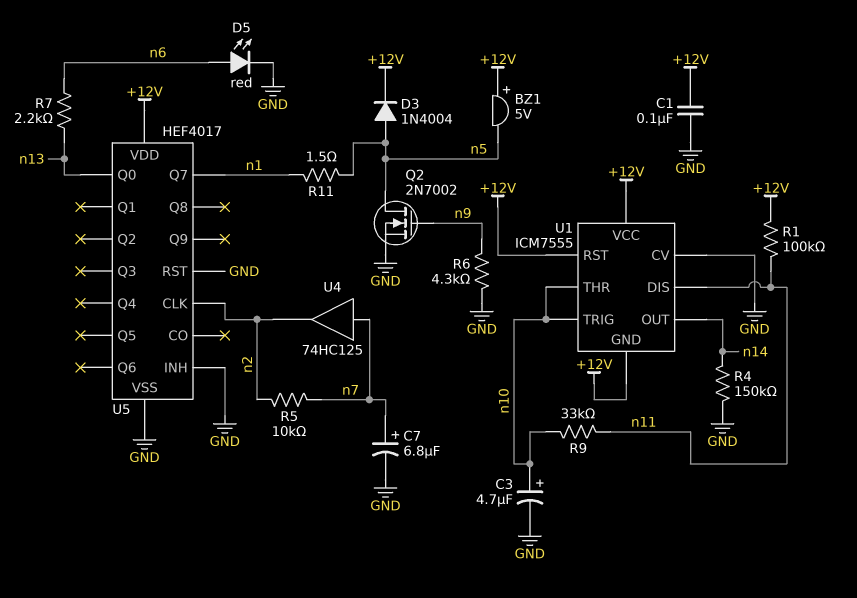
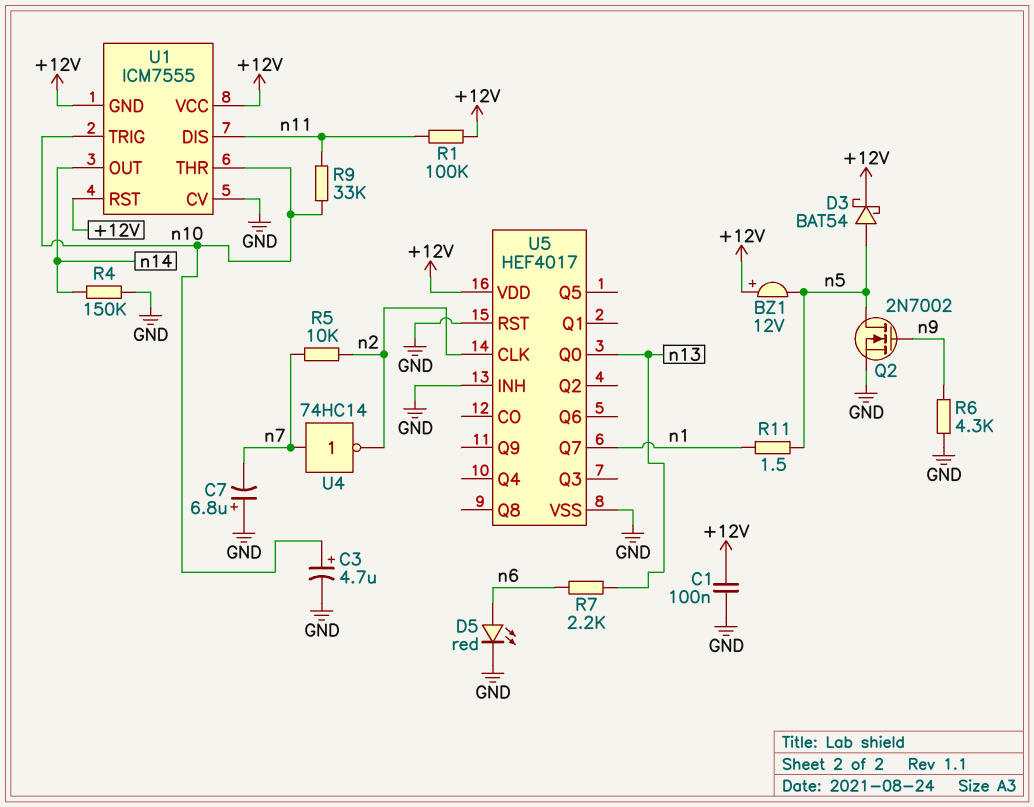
BZ1: buzzer 5V (plus +12V, minus n5) -> buzzer 12V (plus +12V, minus n5)
C7: 6.8uF (plus n7, minus GND) -> 6.8uF (plus GND, minus n7)
D3: diode 1N4004 (A n5, K +12V) -> schottky BAT54 (A n5, K +12V)
U4: buffer 74HC125 (in n7, out n2) -> NOT 74HC14 (in n7, out n2)

